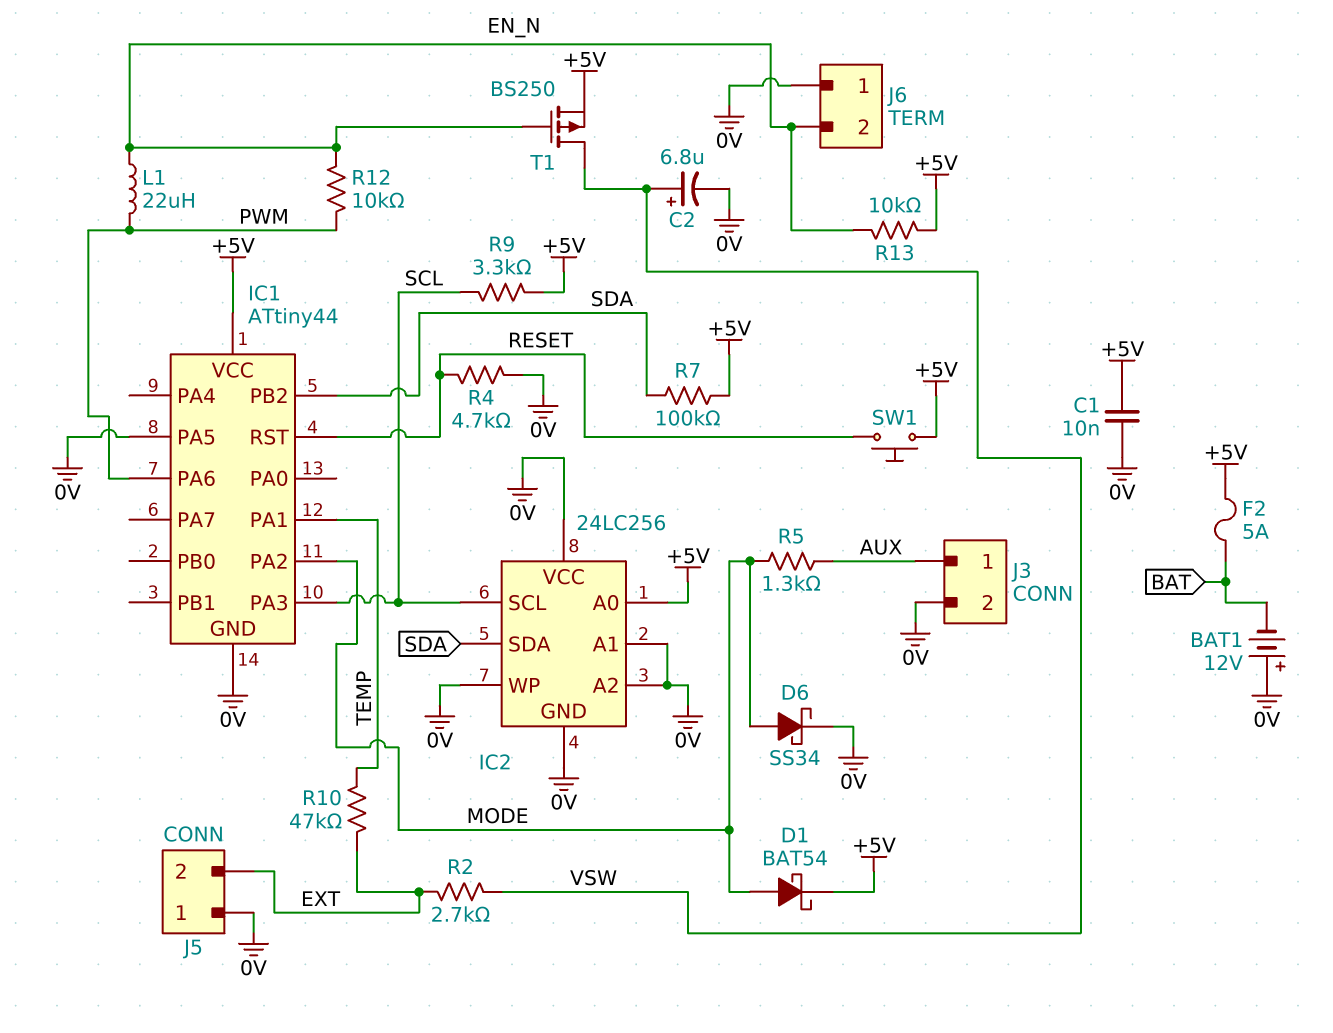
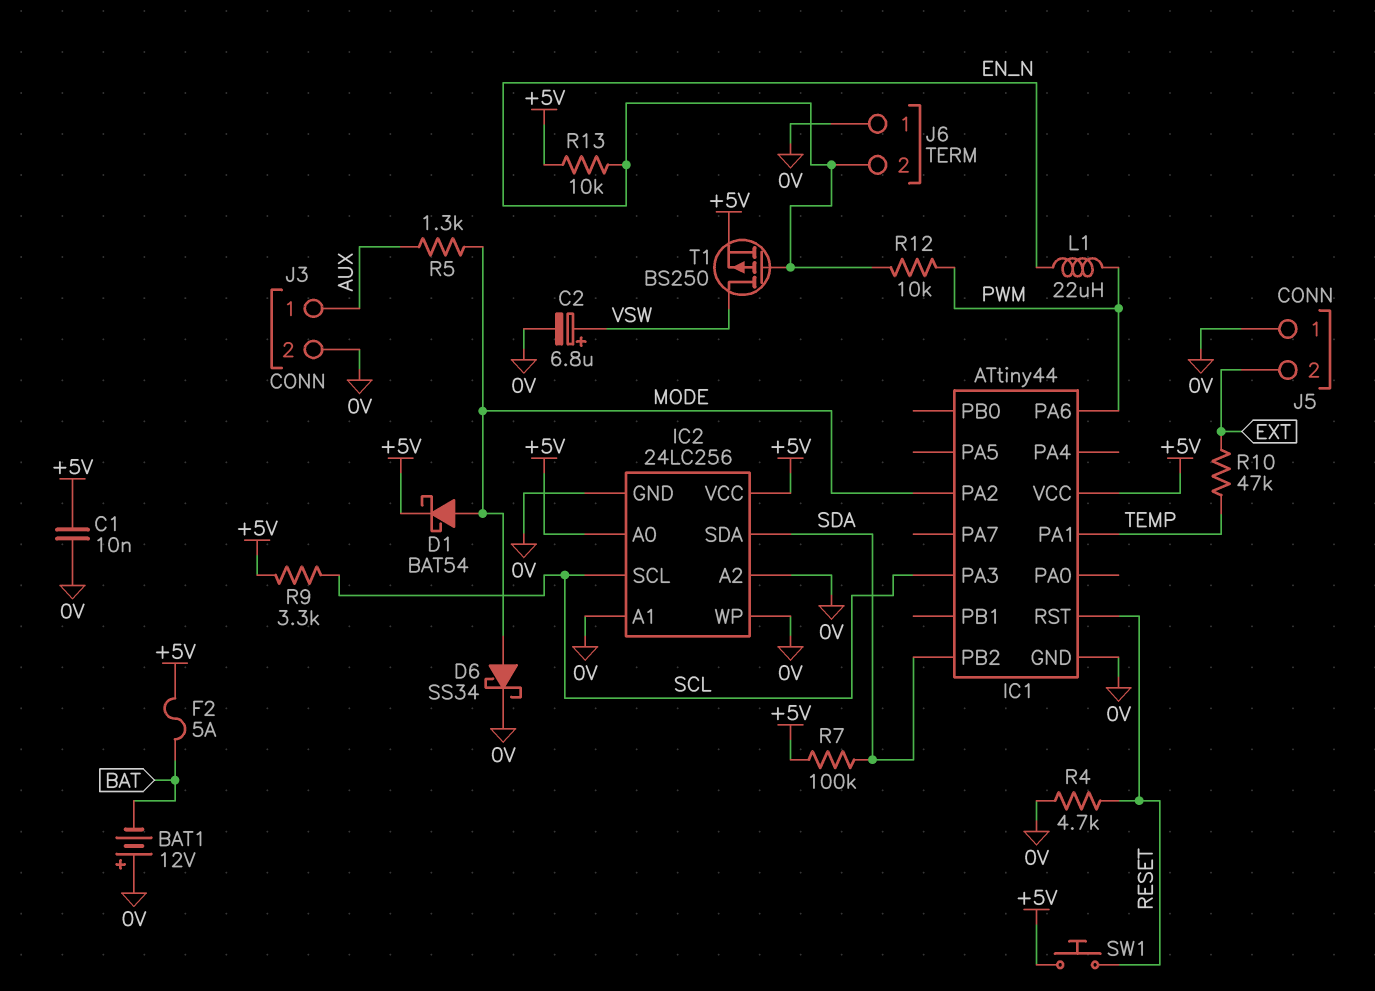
IC1 pin PA5: 0V -> none
IC2 pin VCC: 0V -> +5V
R2: 2.7k (EXT, VSW) -> none

